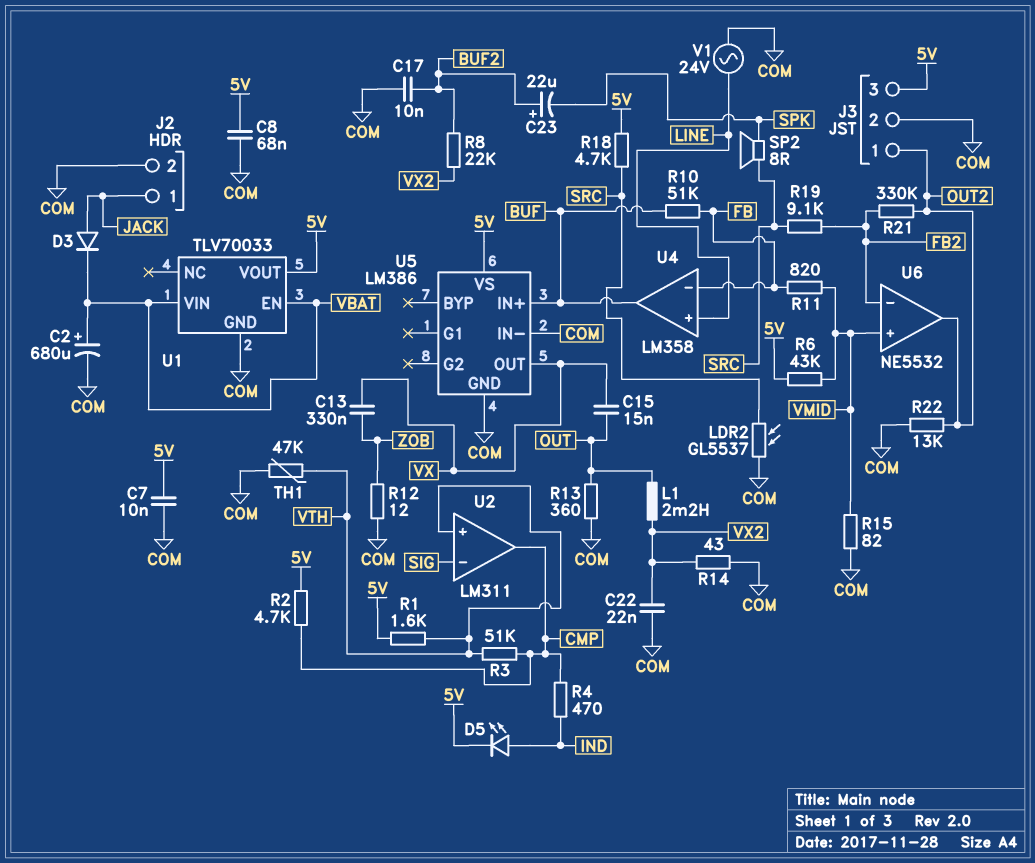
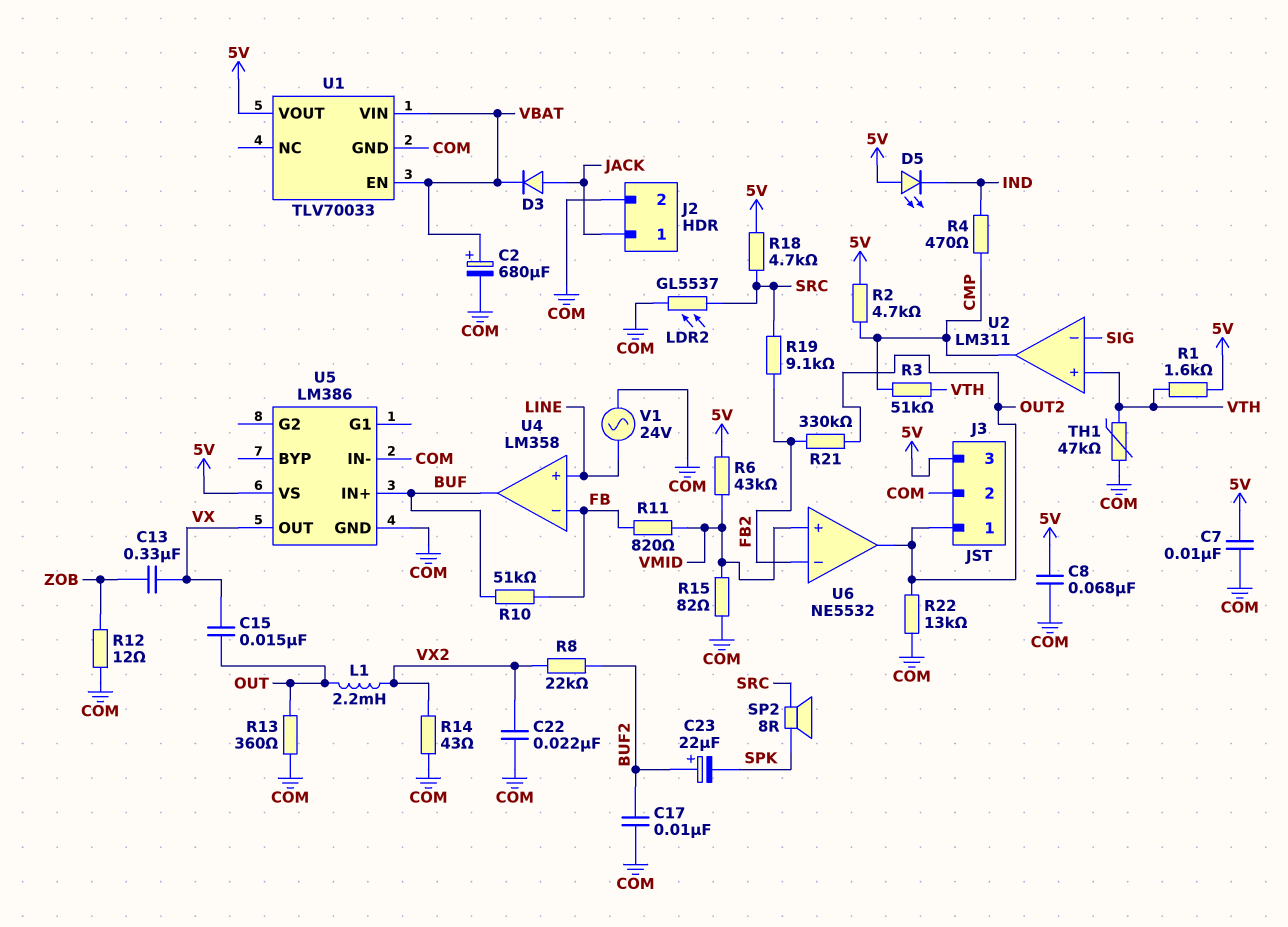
D5: LED (A IND, K 5V) -> LED (A 5V, K IND)

